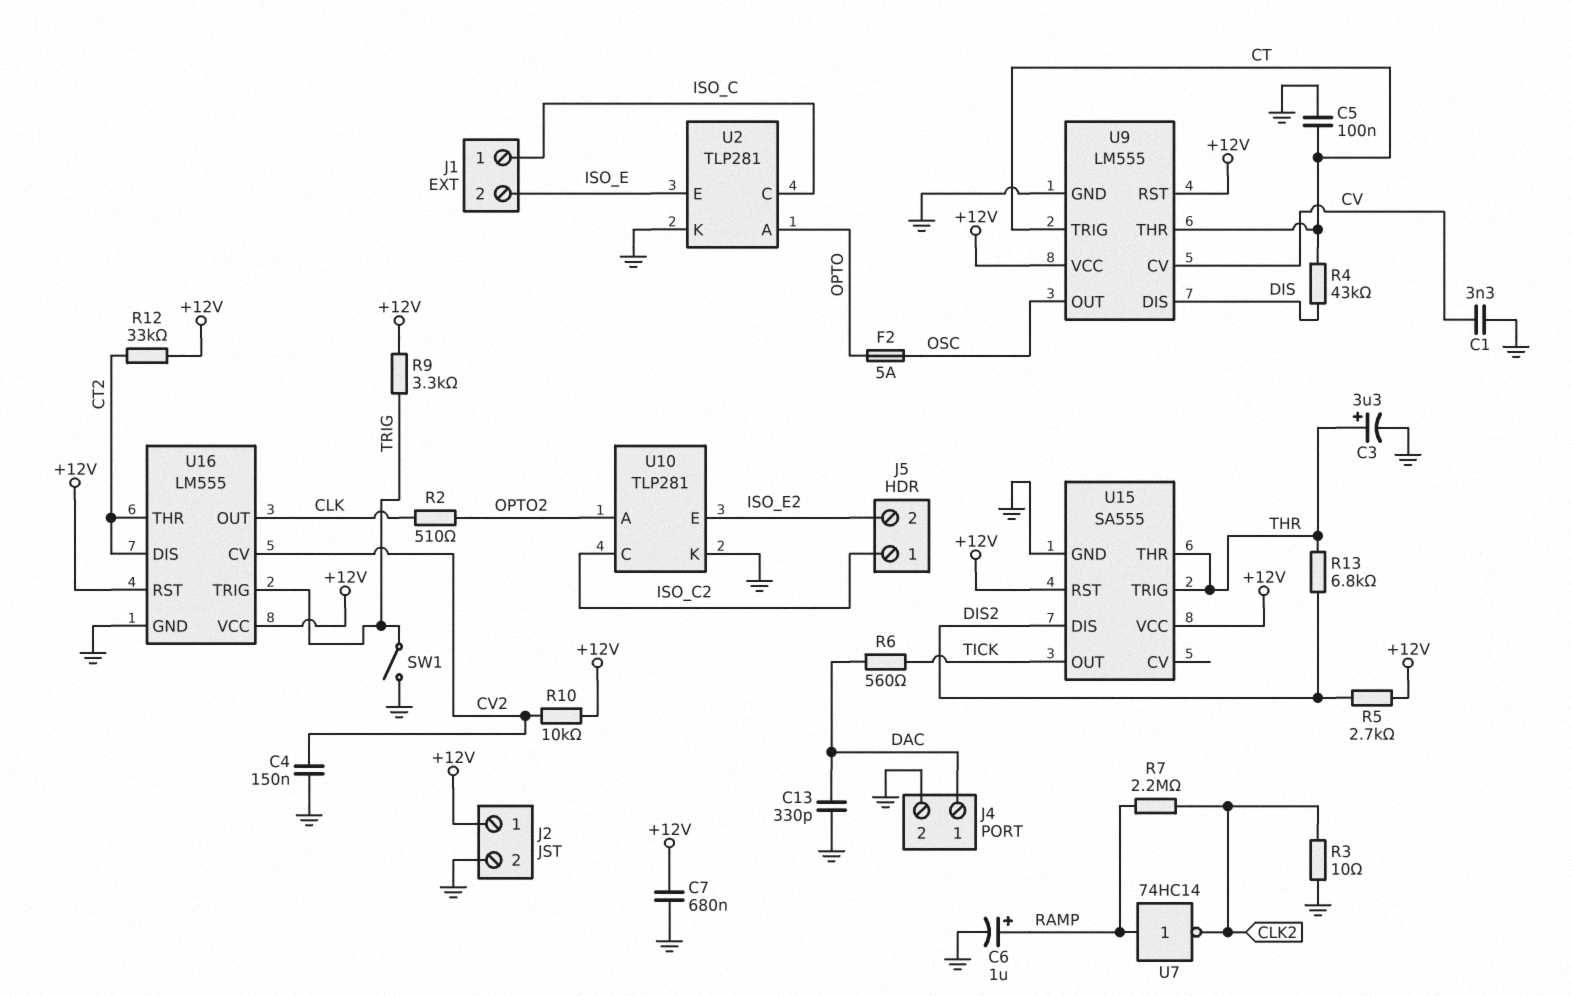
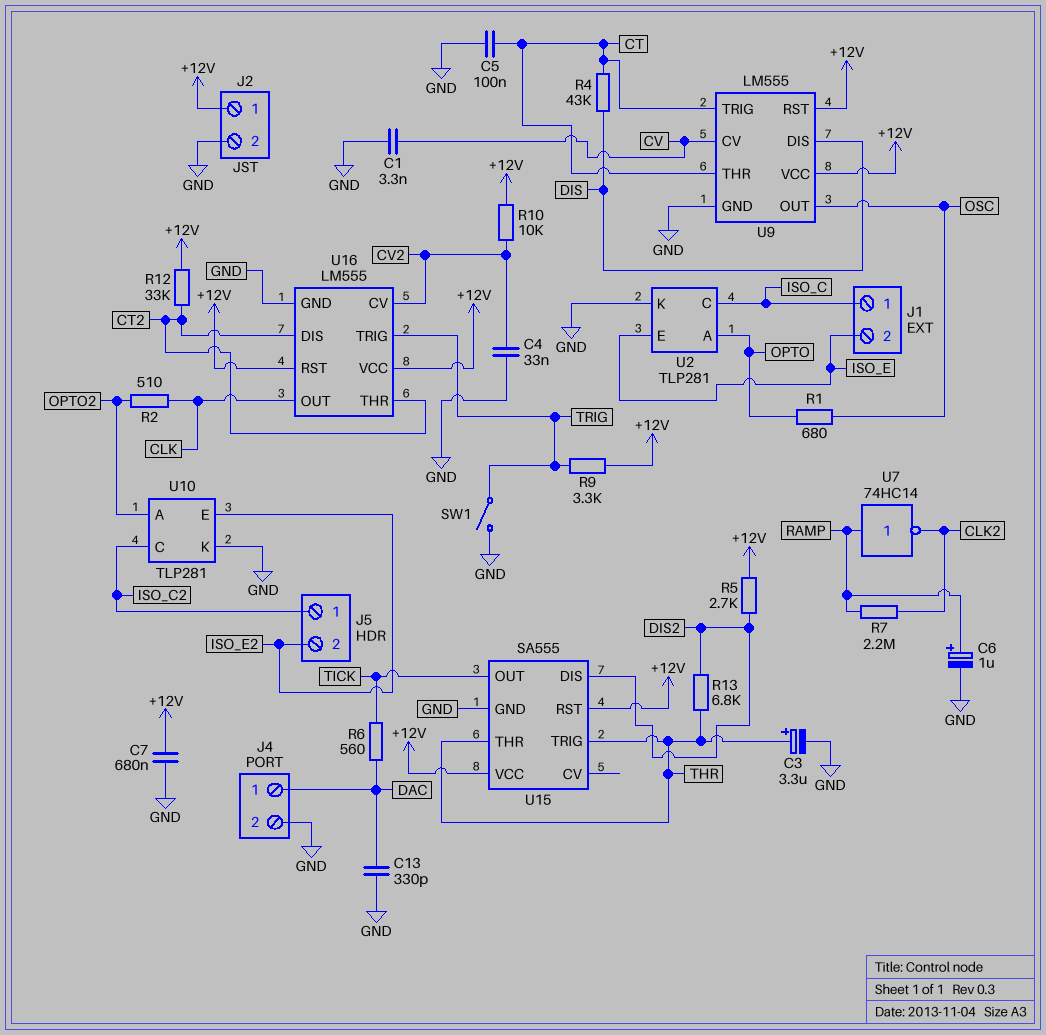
C4: 150nF (CV2, GND) -> 33nF (CV2, GND)
F2: 5A (OPTO, OSC) -> none
R1: none -> 680 (OPTO, OSC)
R3: 10 (CLK2, GND) -> none

